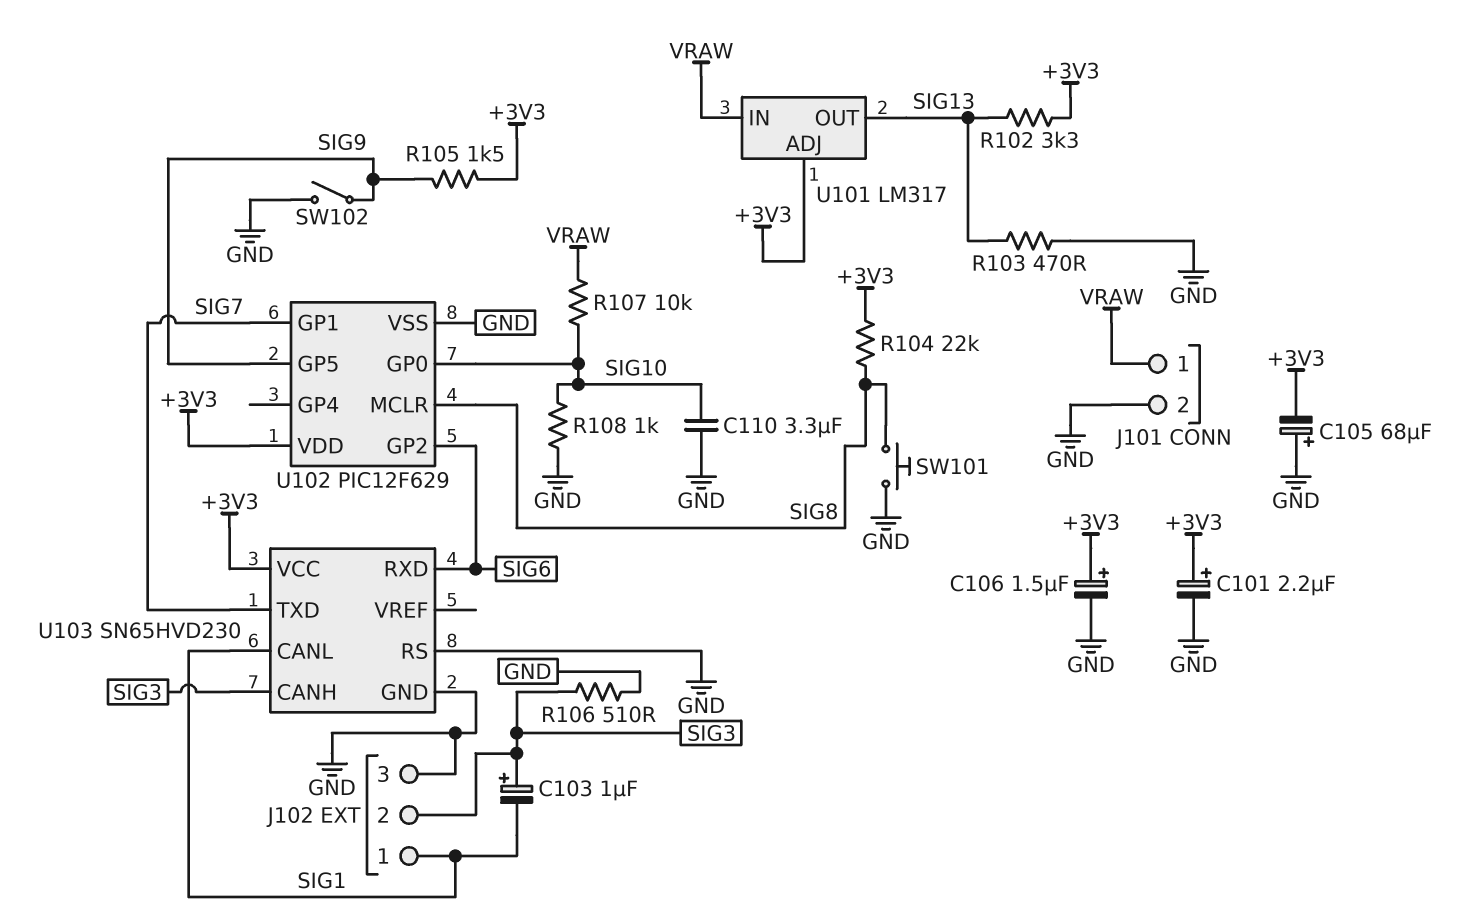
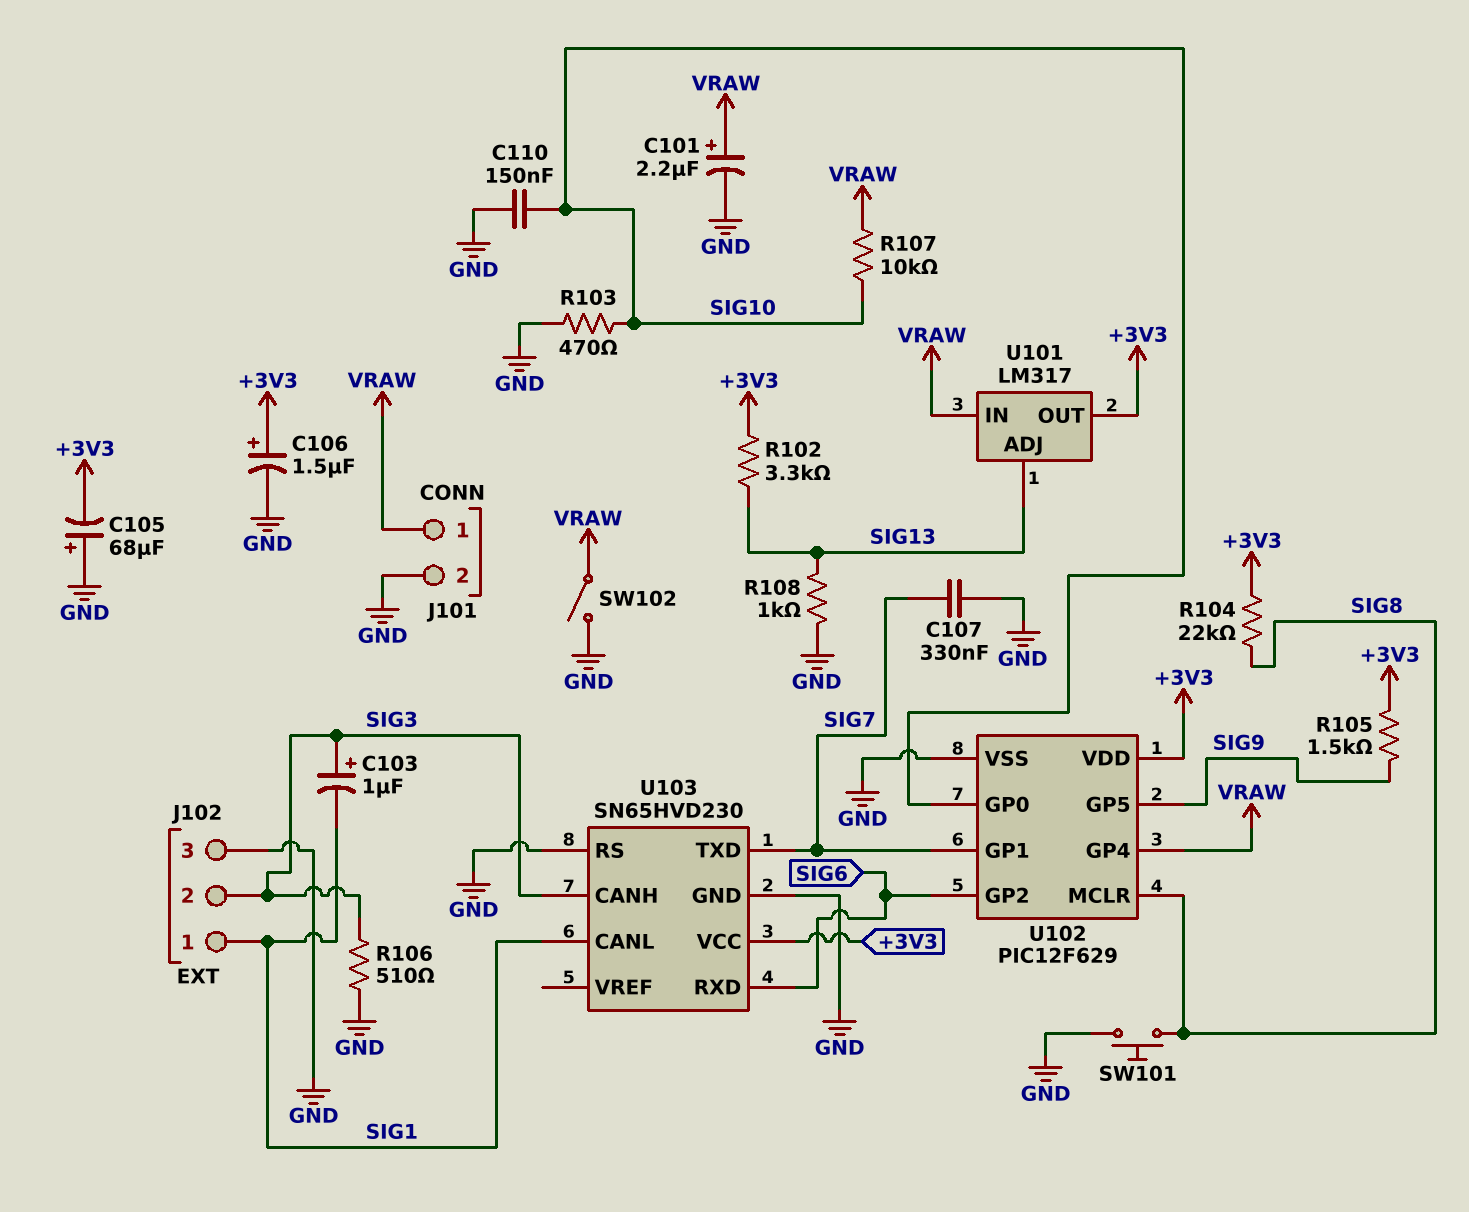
C101: 2.2uF (plus +3V3, minus GND) -> 2.2uF (plus VRAW, minus GND)
C107: none -> 330nF (GND, SIG7)
C110: 3.3uF (GND, SIG10) -> 150nF (GND, SIG10)
R103: 470 (GND, SIG13) -> 470 (GND, SIG10)
R108: 1k (GND, SIG10) -> 1k (GND, SIG13)
SW102: switch (GND, SIG9) -> switch (GND, VRAW)
U101 pin ADJ: +3V3 -> SIG13
U101 pin OUT: SIG13 -> +3V3
U102 pin GP4: none -> VRAW

